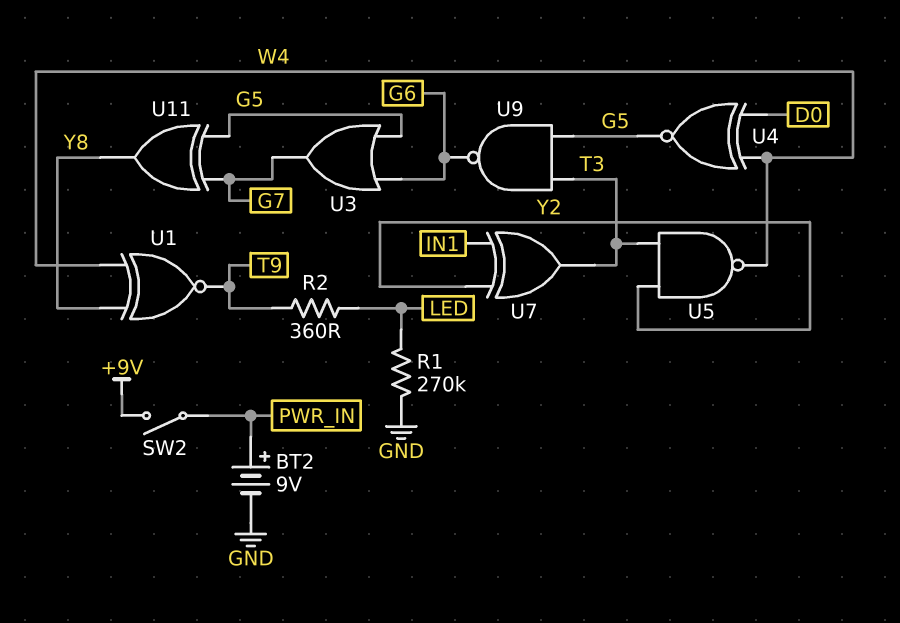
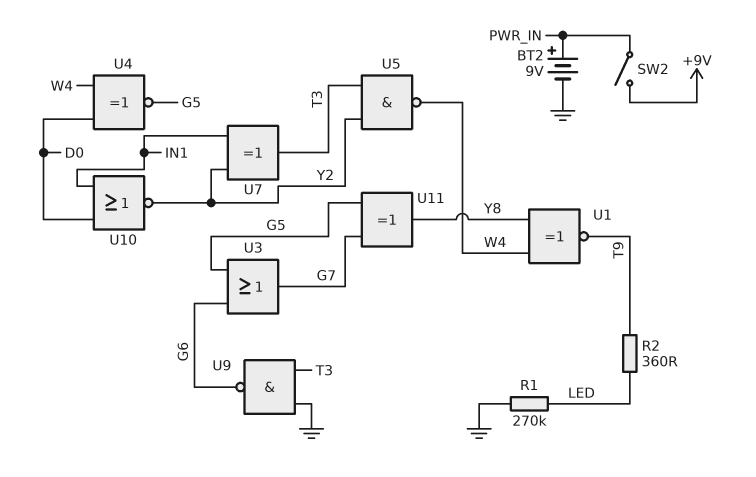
U9: NAND (in G5, in T3, out G6) -> NAND (in GND, in T3, out G6)
U10: none -> NOR (in D0, in IN1, out Y2)

